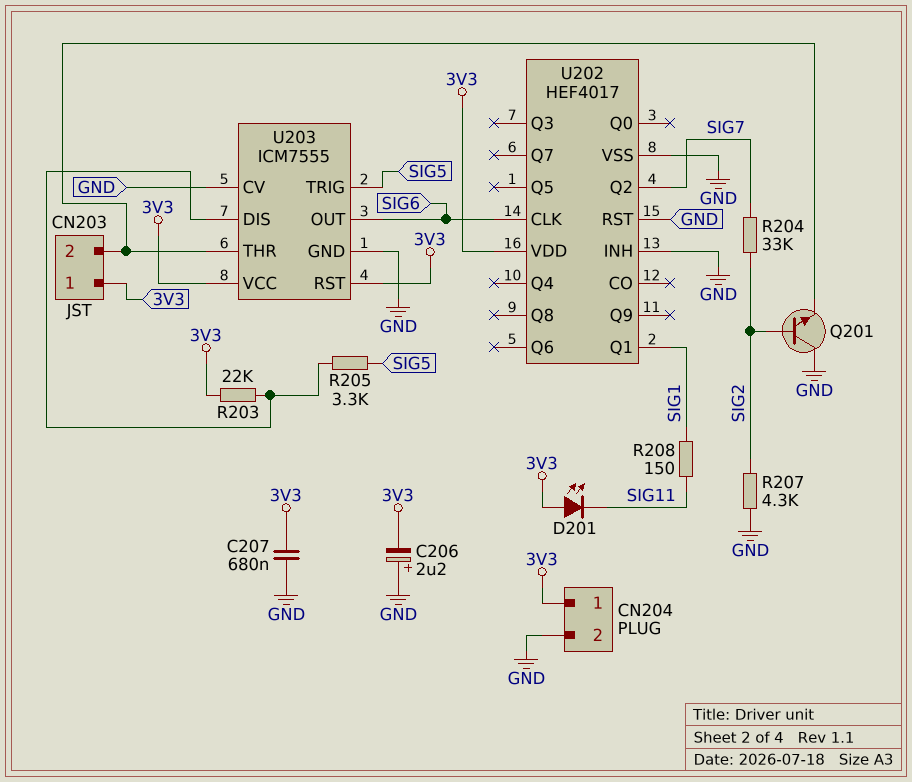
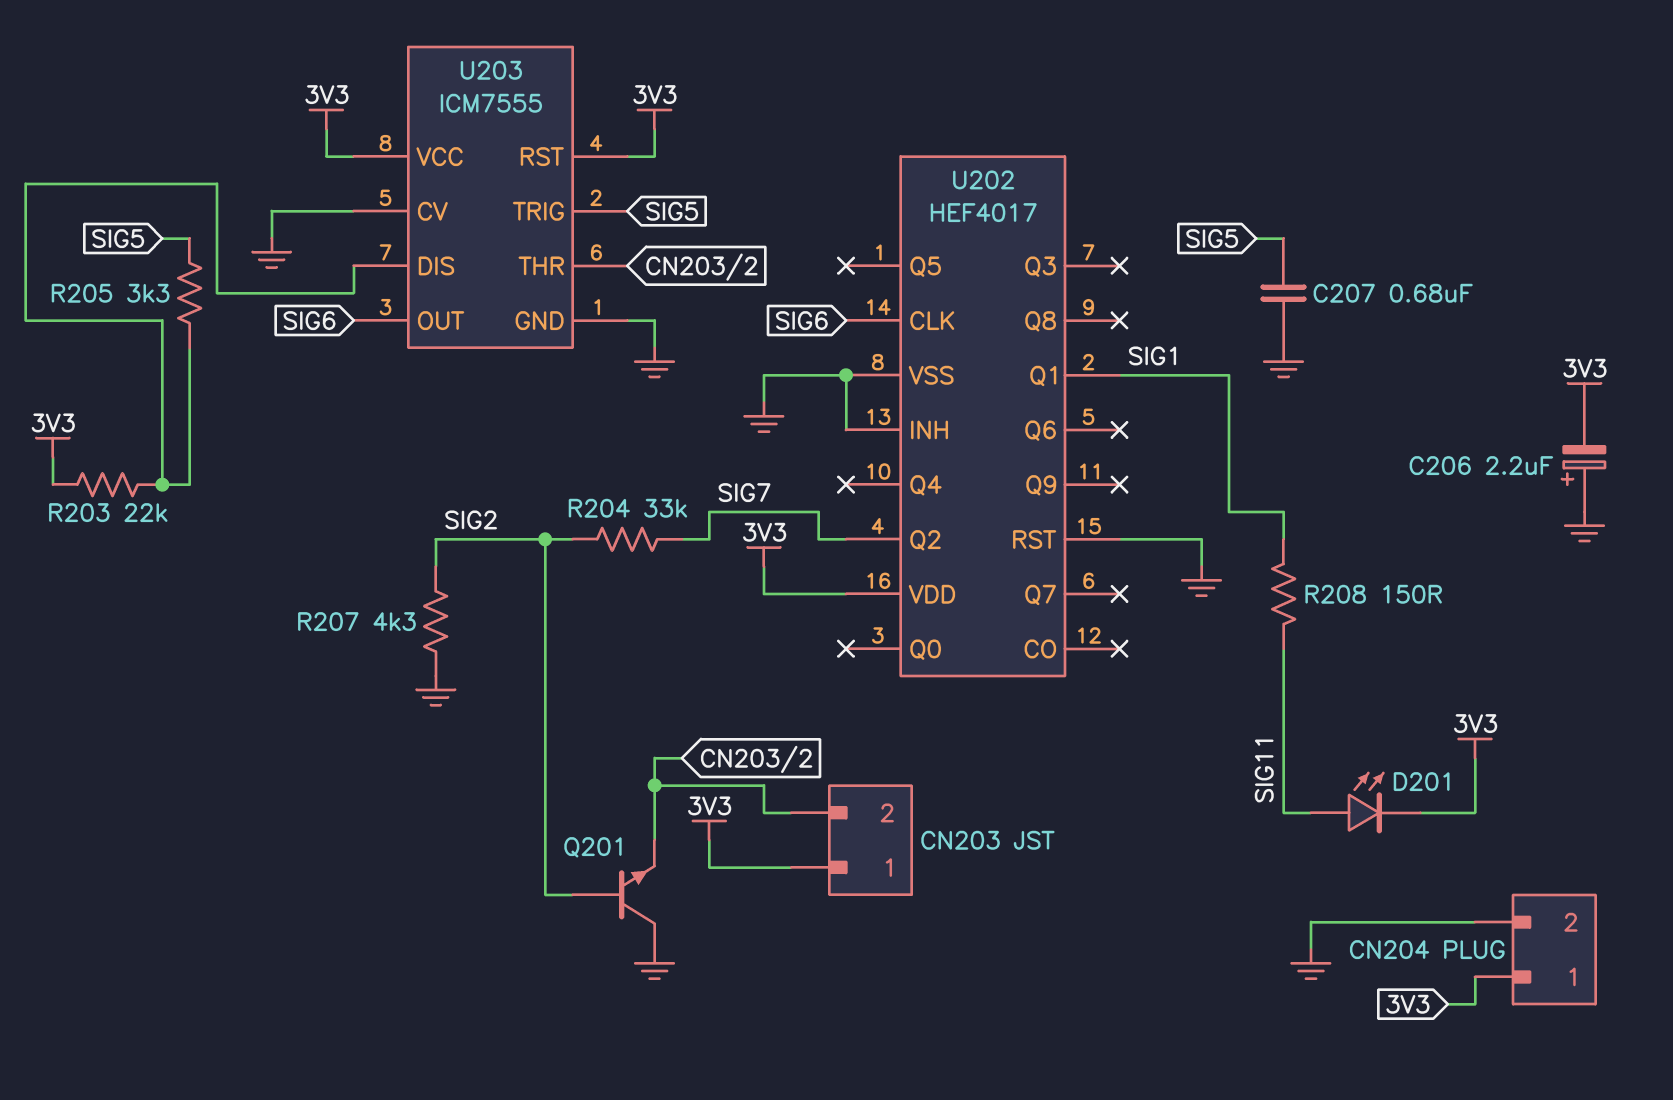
C207: 680nF (3V3, GND) -> 680nF (GND, SIG5)
D201: LED (A 3V3, K SIG11) -> LED (A SIG11, K 3V3)

